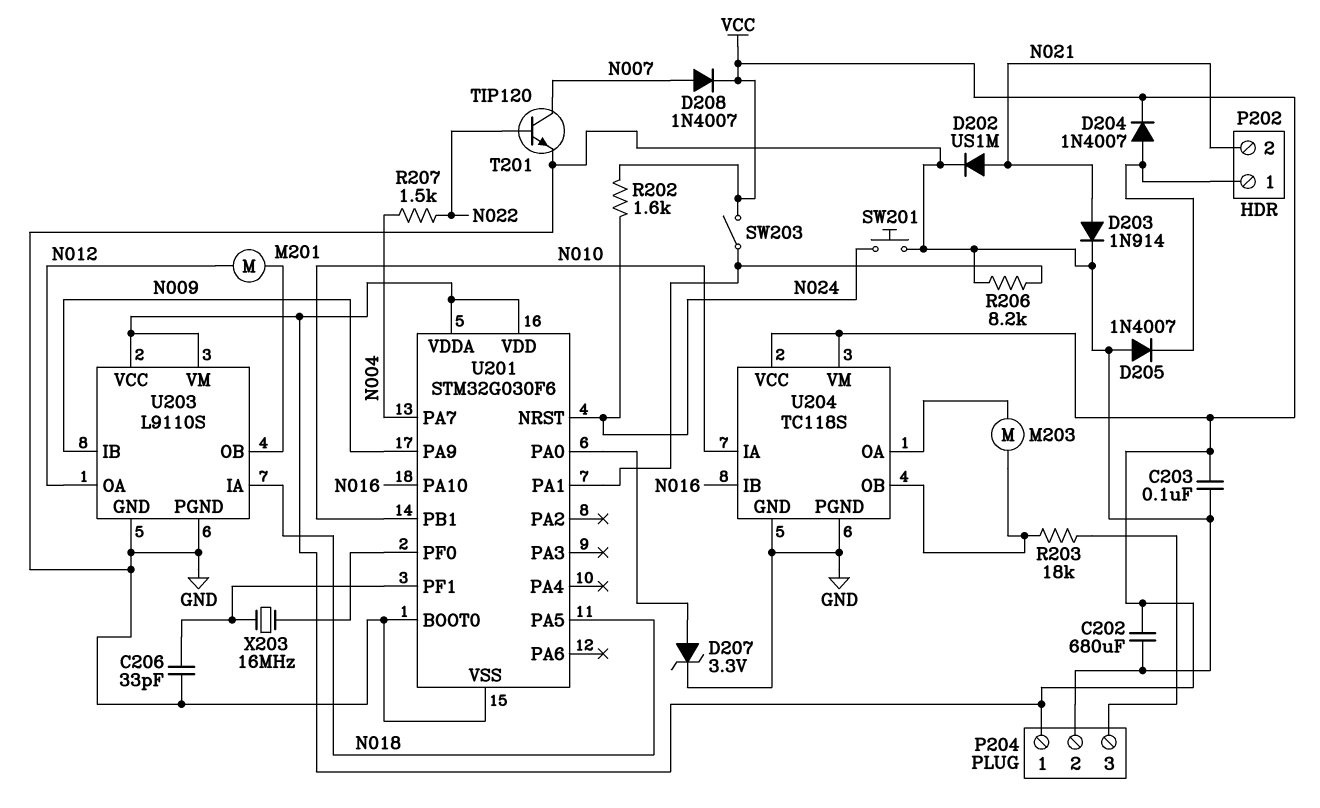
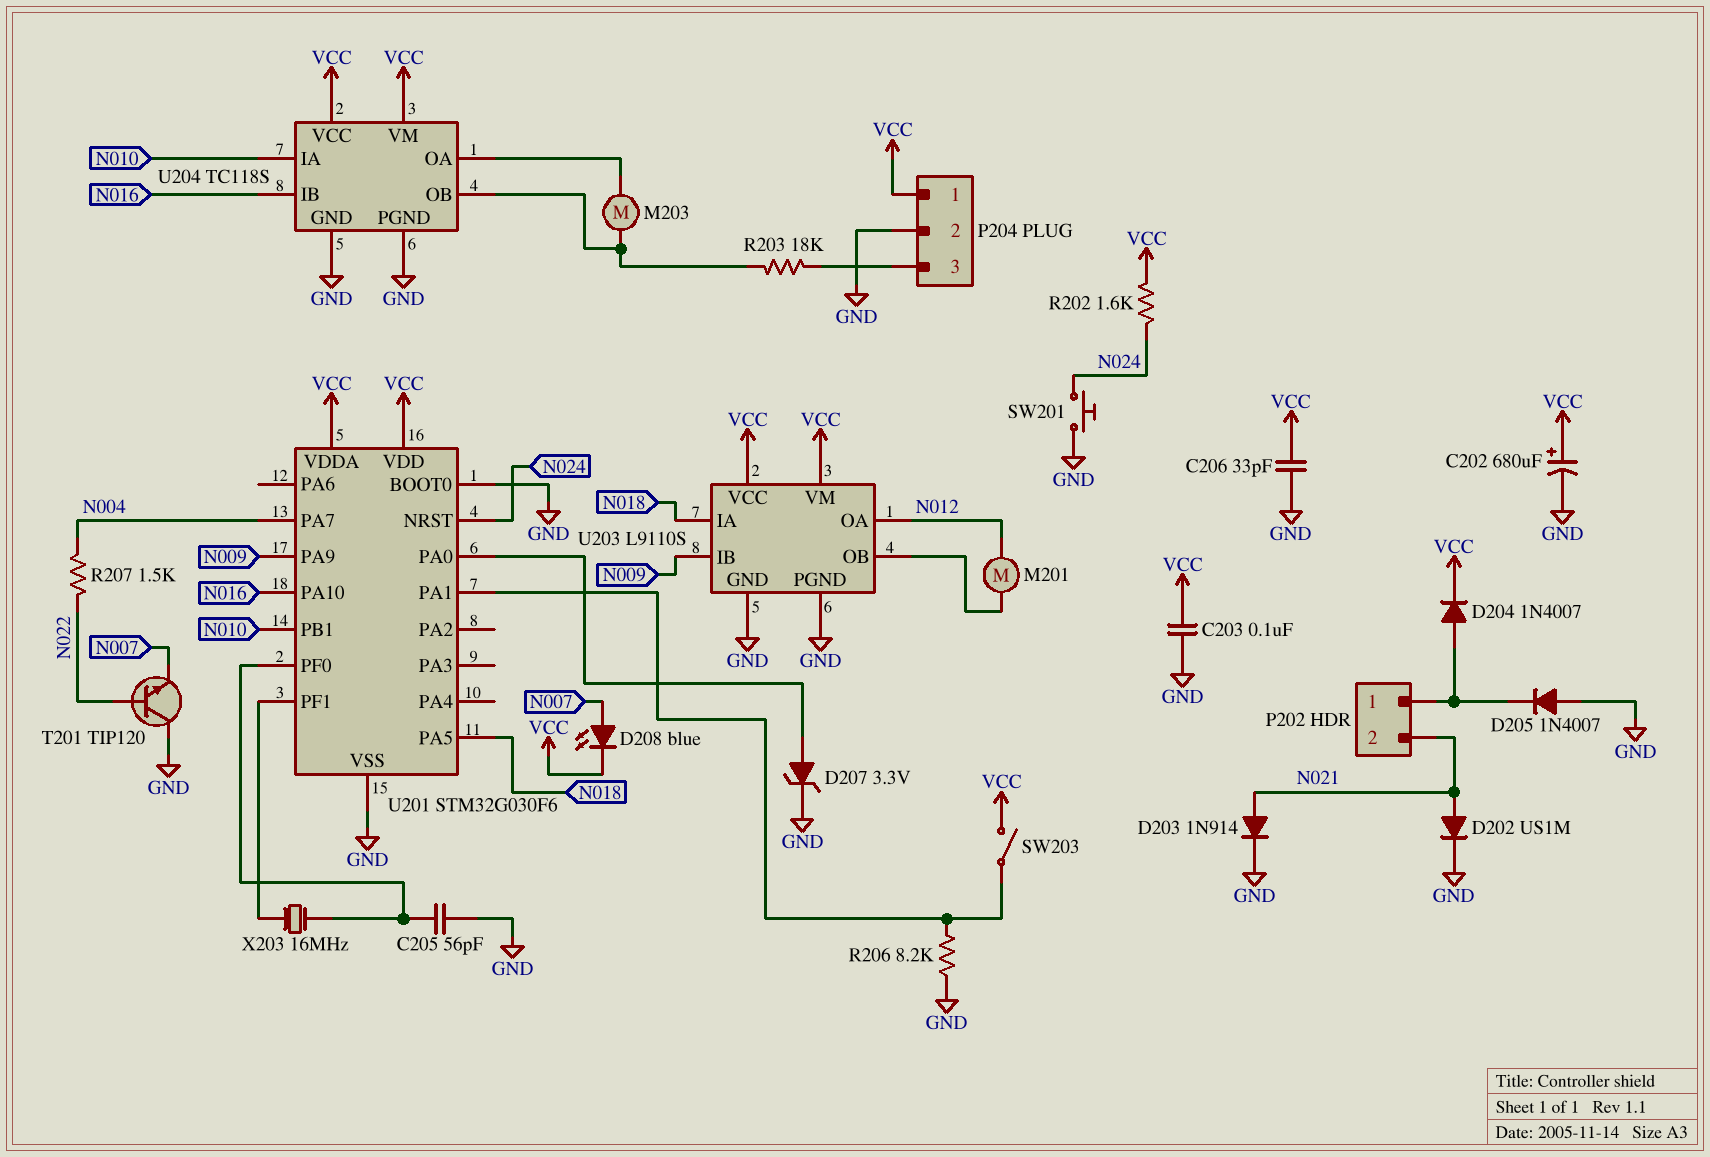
C202: 680uF (GND, VCC) -> 680uF (plus VCC, minus GND)
C205: none -> 56pF (GND, U201/PF0)
C206: 33pF (GND, U201/PF1) -> 33pF (GND, VCC)
D208: diode 1N4007 (A N007, K VCC) -> LED blue (A N007, K VCC)
T201: NPN TIP120 (B N022, C N007, E GND) -> NPN TIP120 (B N022, C GND, E N007)

